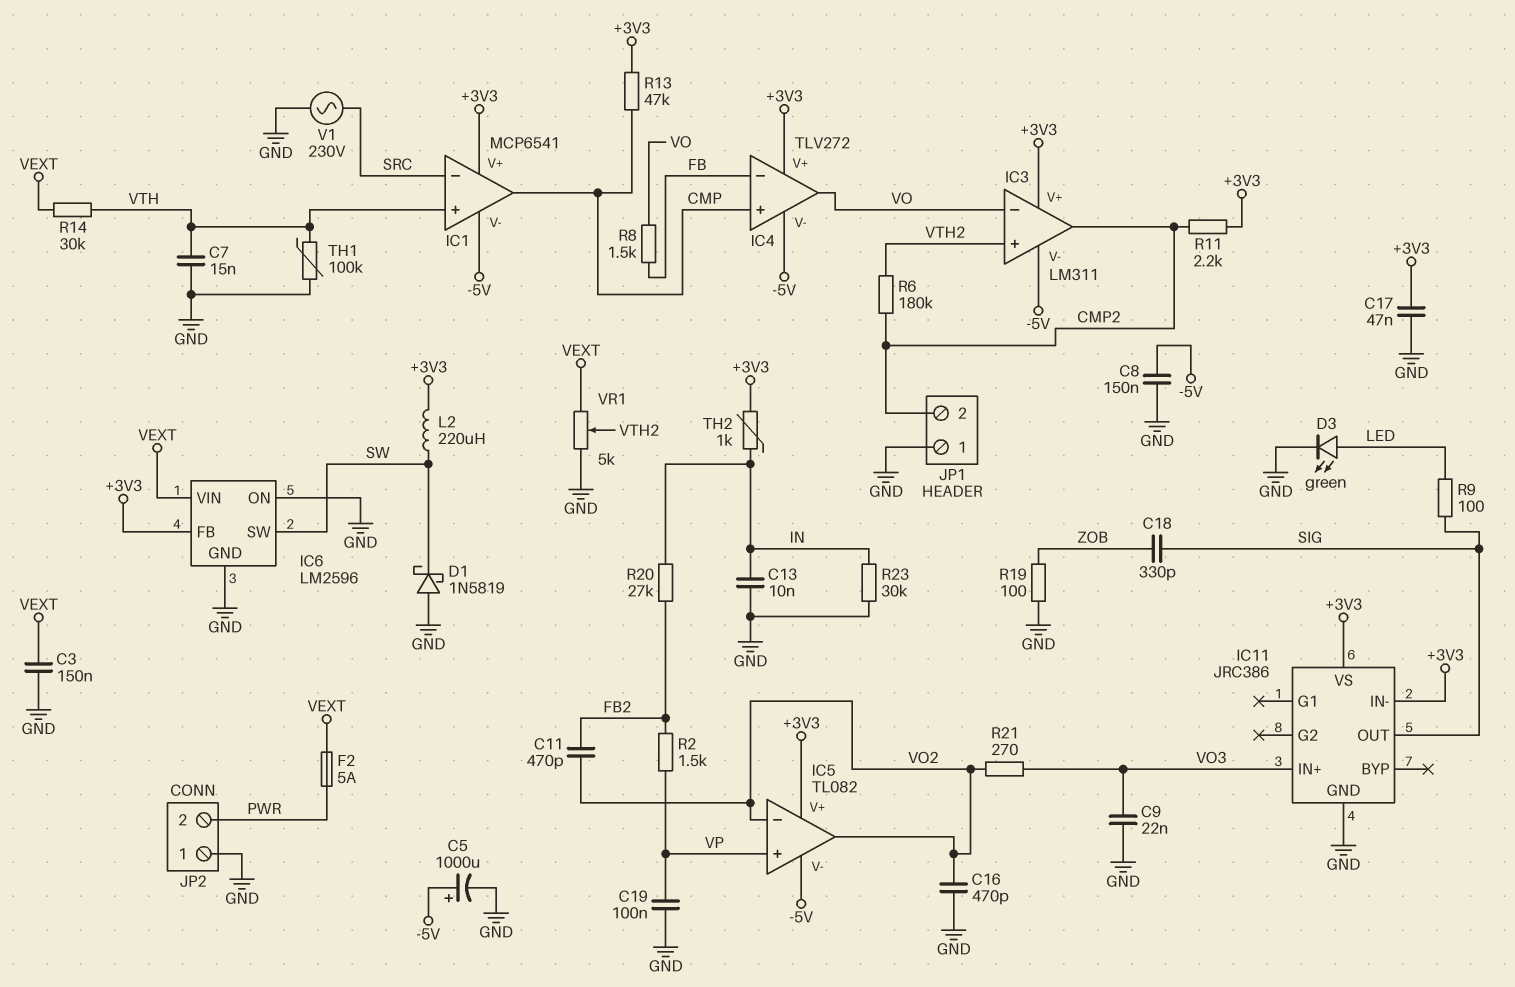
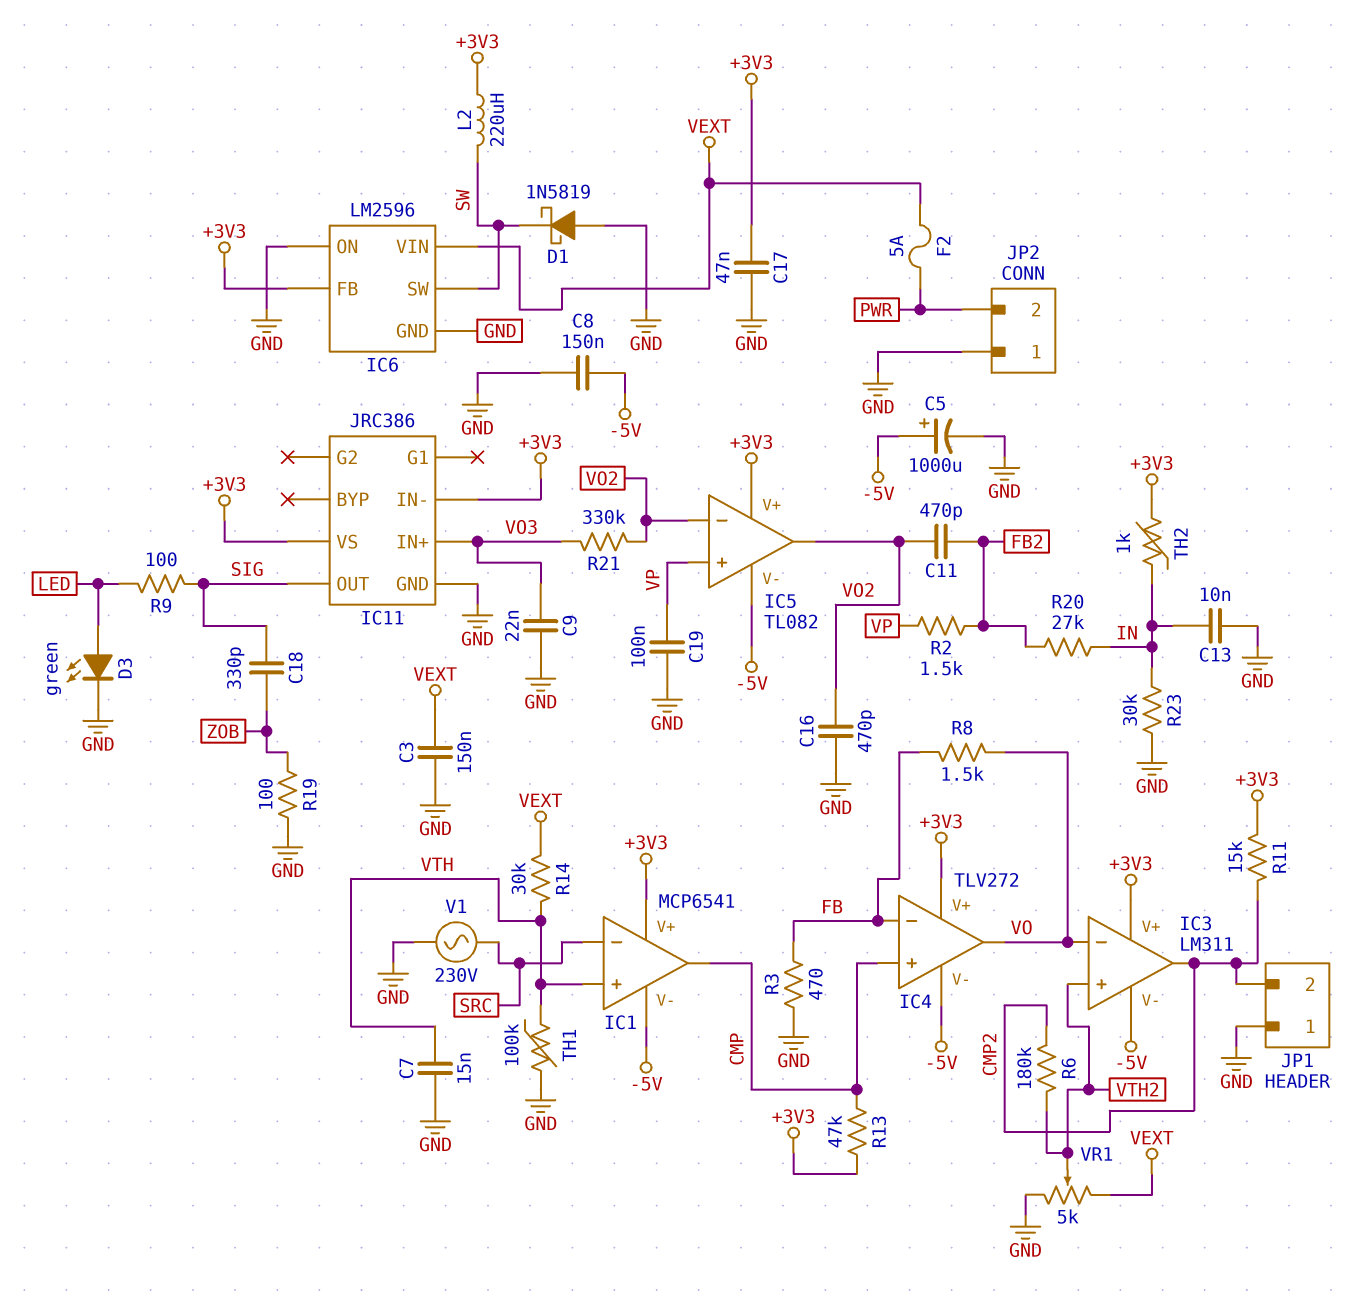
R3: none -> 470 (FB, GND)
R11: 2.2k (+3V3, CMP2) -> 15k (+3V3, CMP2)
R21: 270 (VO2, VO3) -> 330k (VO2, VO3)

